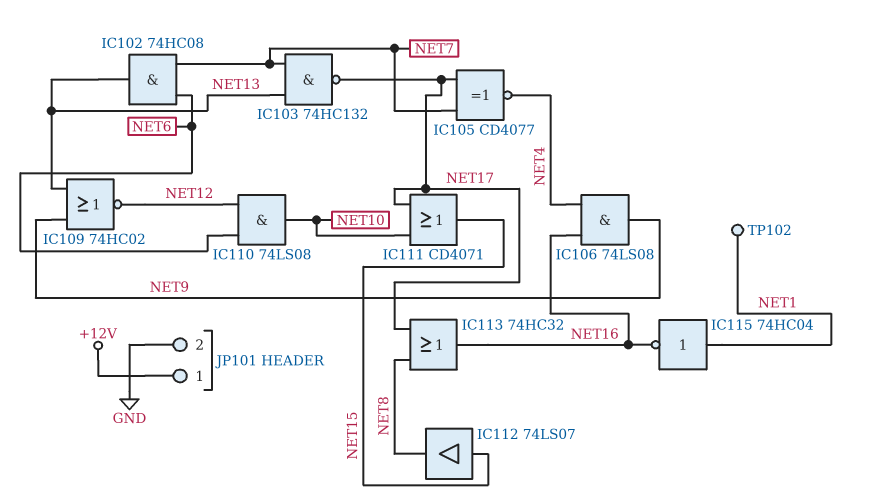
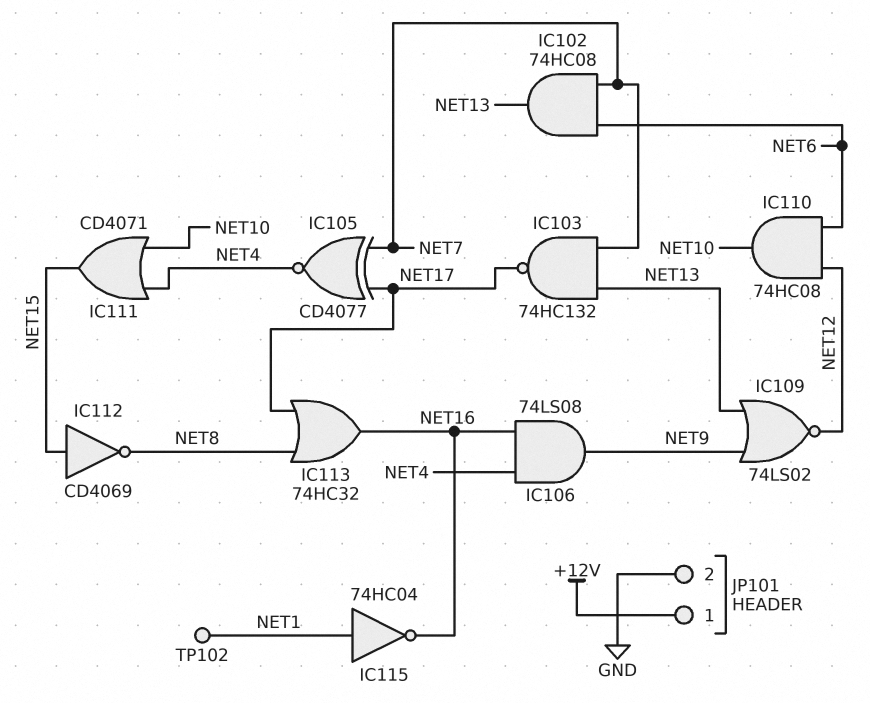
IC109: NOR 74HC02 (in NET9, in NET13, out NET12) -> NOR 74LS02 (in NET9, in NET13, out NET12)
IC110: AND 74LS08 (in NET6, in NET12, out NET10) -> AND 74HC08 (in NET6, in NET12, out NET10)
IC111: OR CD4071 (in NET10, in NET17, out NET15) -> OR CD4071 (in NET4, in NET10, out NET15)
IC112: buffer 74LS07 (in NET15, out NET8) -> NOT CD4069 (in NET15, out NET8)

